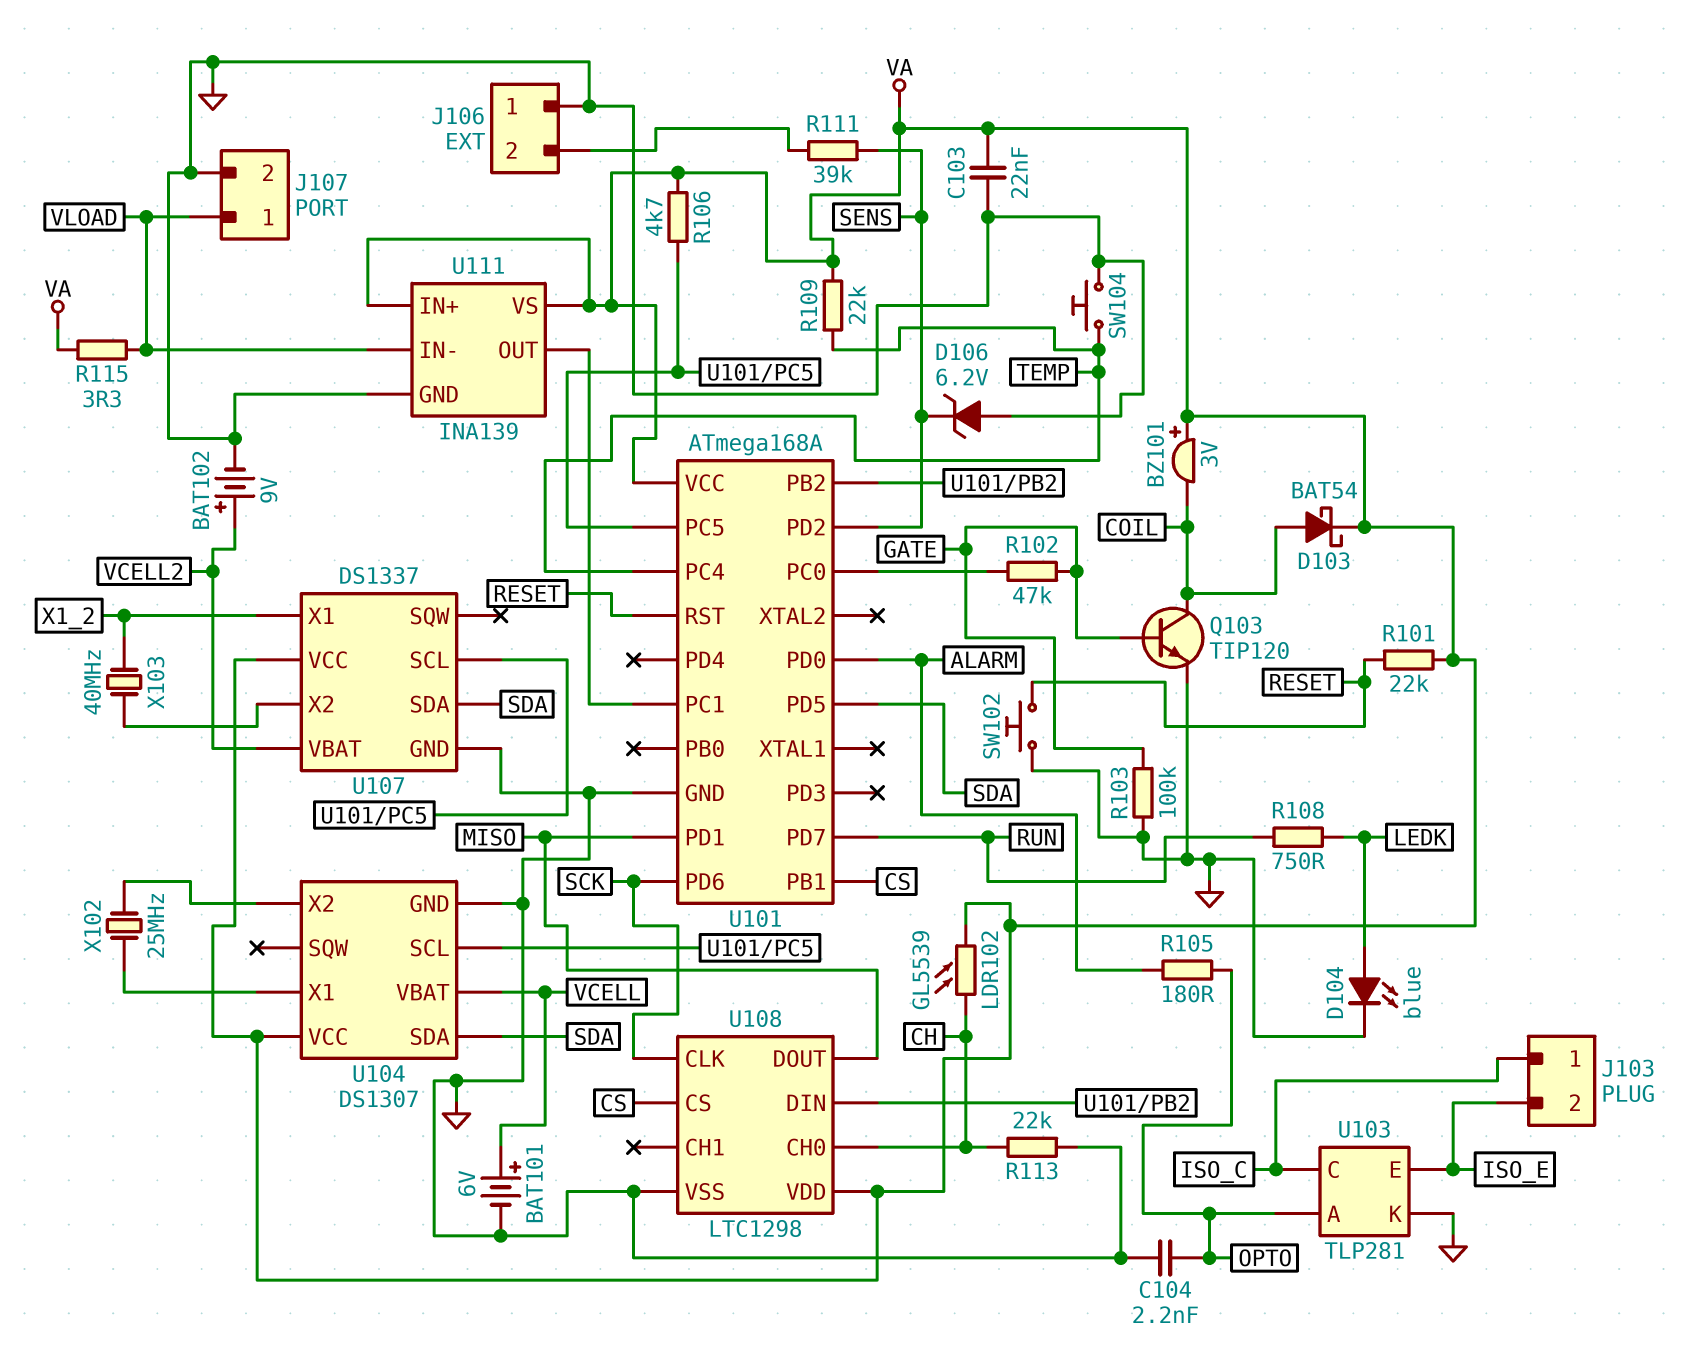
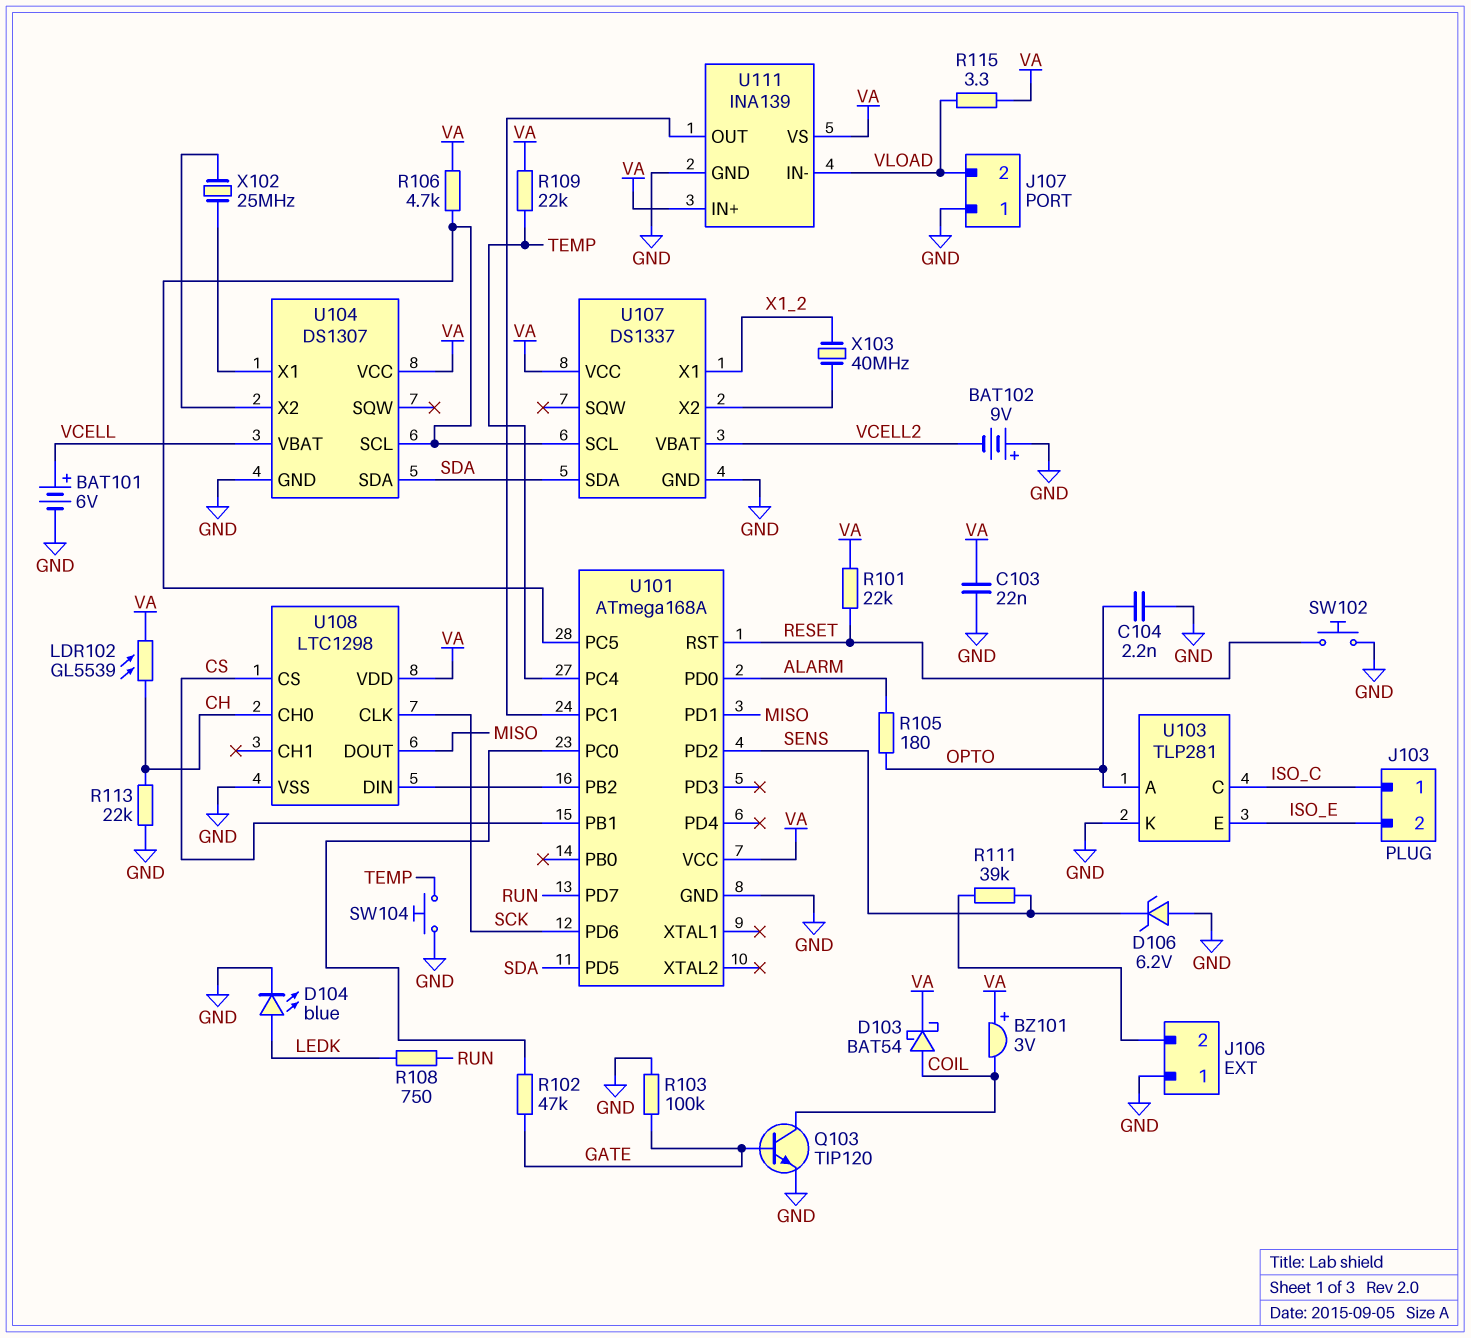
BAT102: 9V (plus VCELL2, minus GND) -> 9V (plus GND, minus VCELL2)
J107 pin 1: VLOAD -> GND
J107 pin 2: GND -> VLOAD

